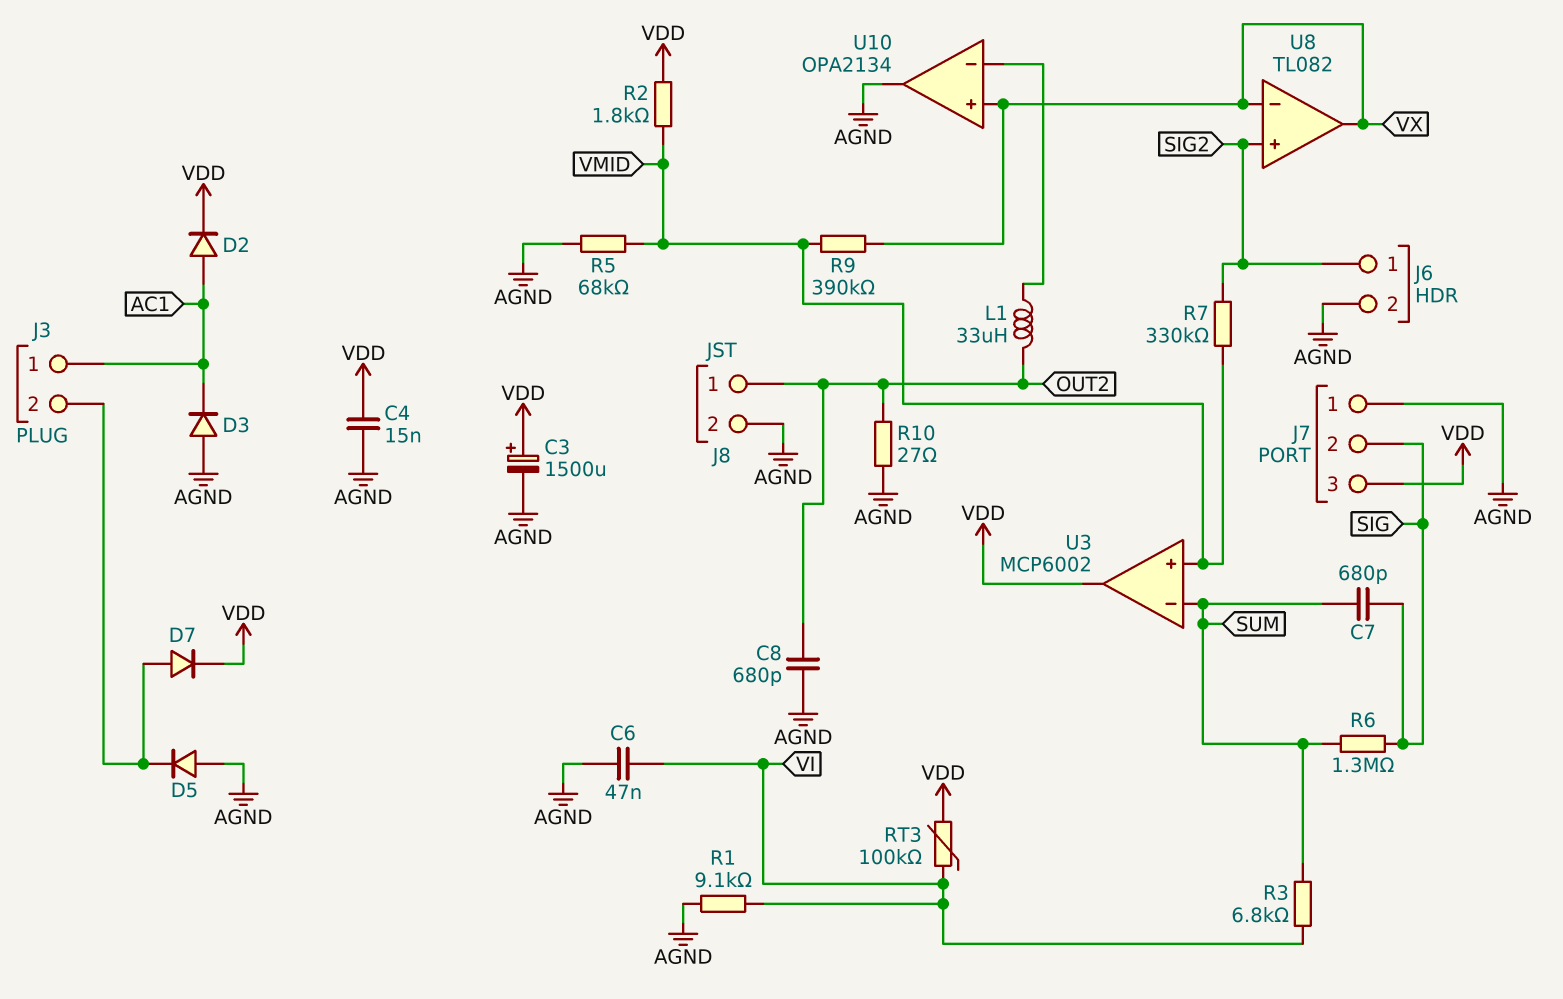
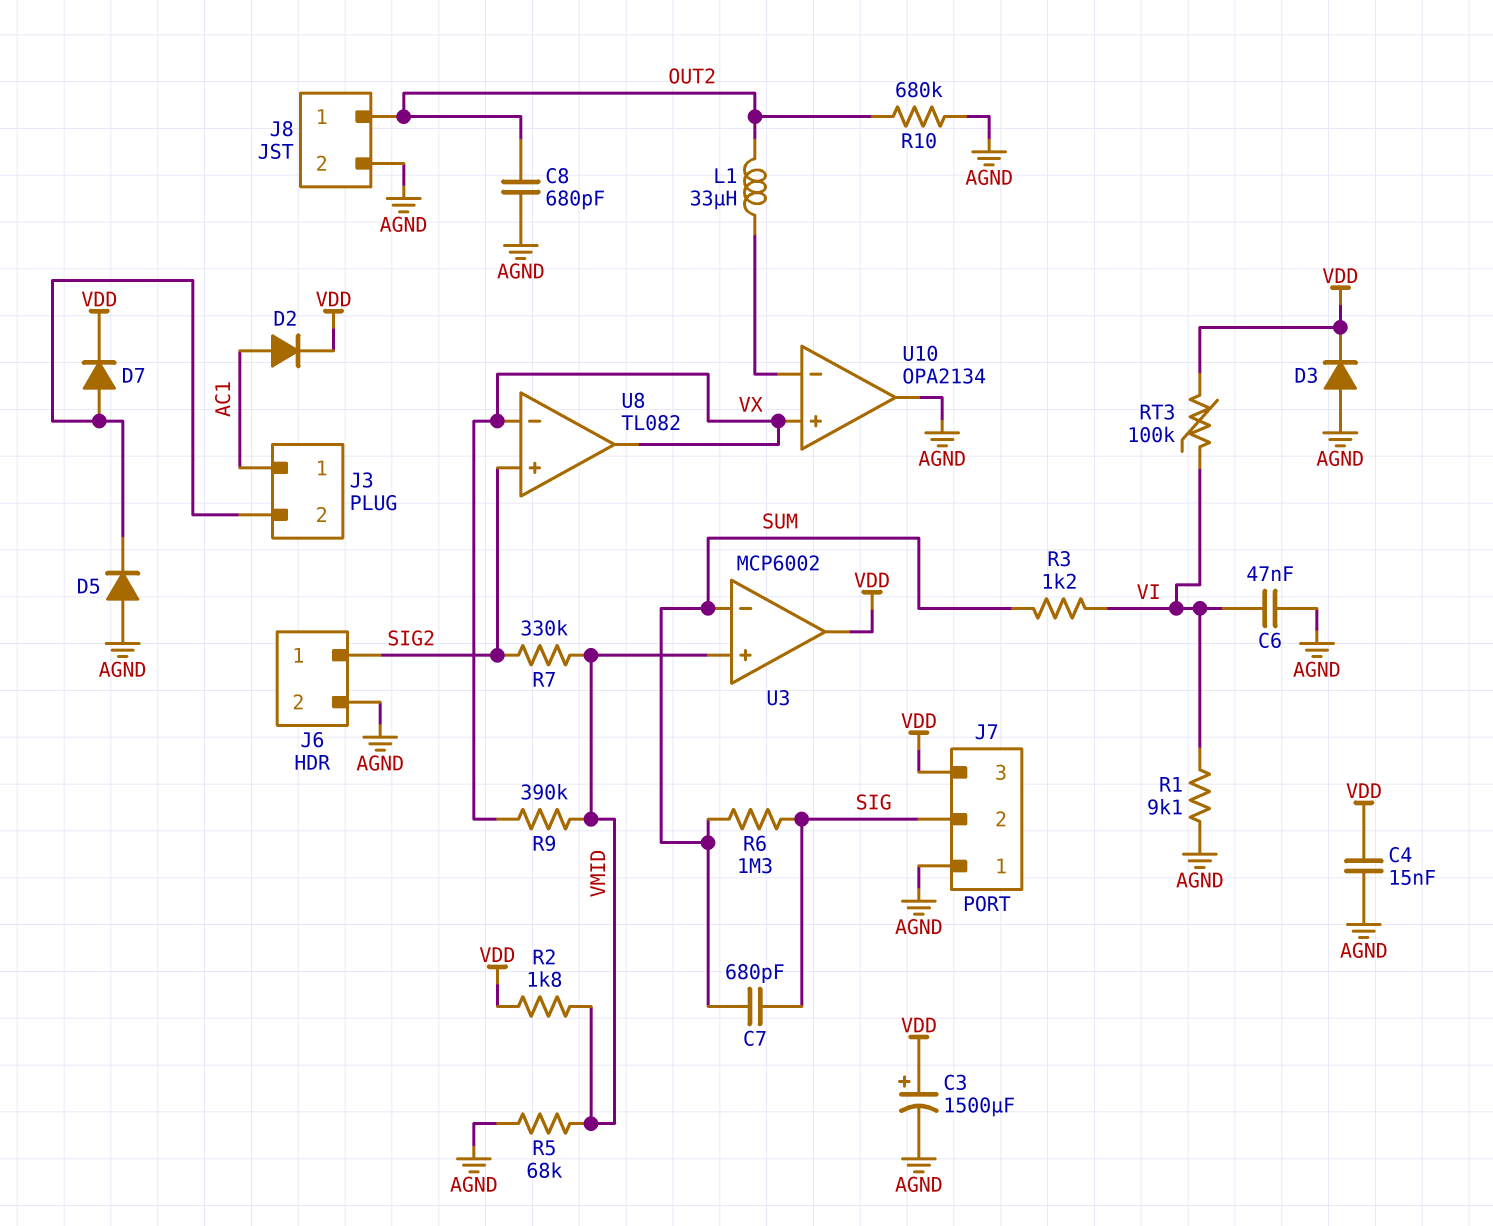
D3: diode (A AGND, K AC1) -> diode (A AGND, K VDD)
R3: 6.8k (SUM, VI) -> 1.2k (SUM, VI)
R10: 27 (AGND, OUT2) -> 680k (AGND, OUT2)

